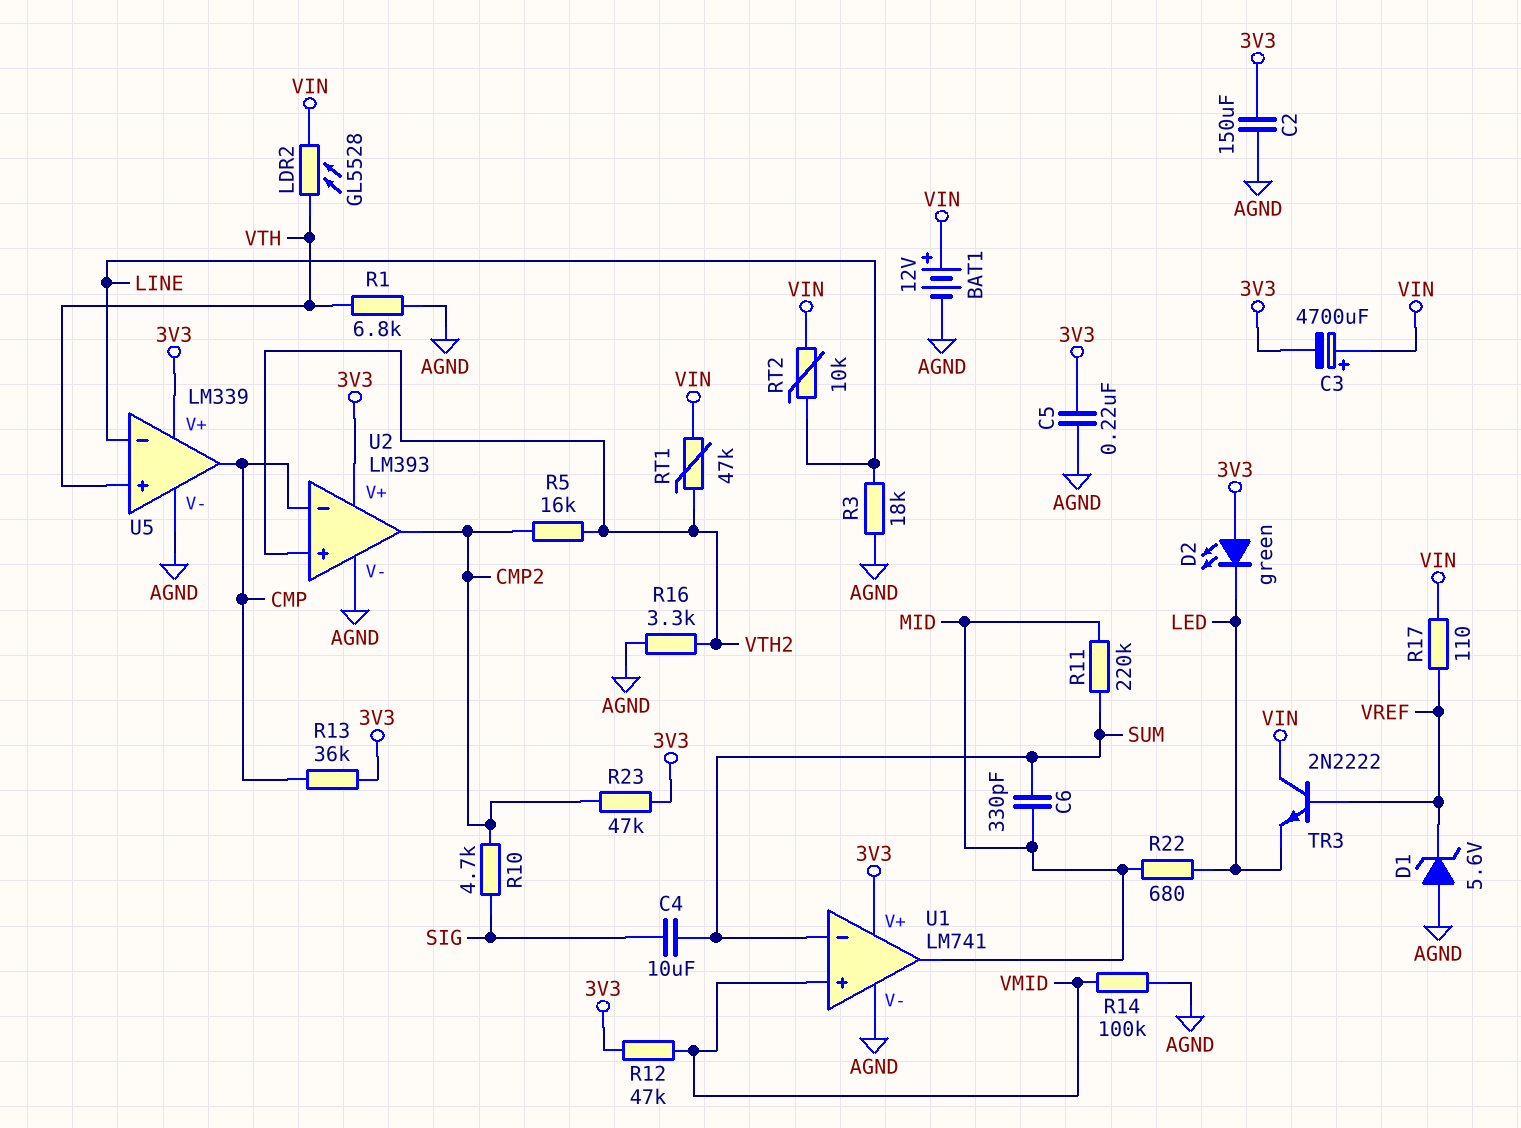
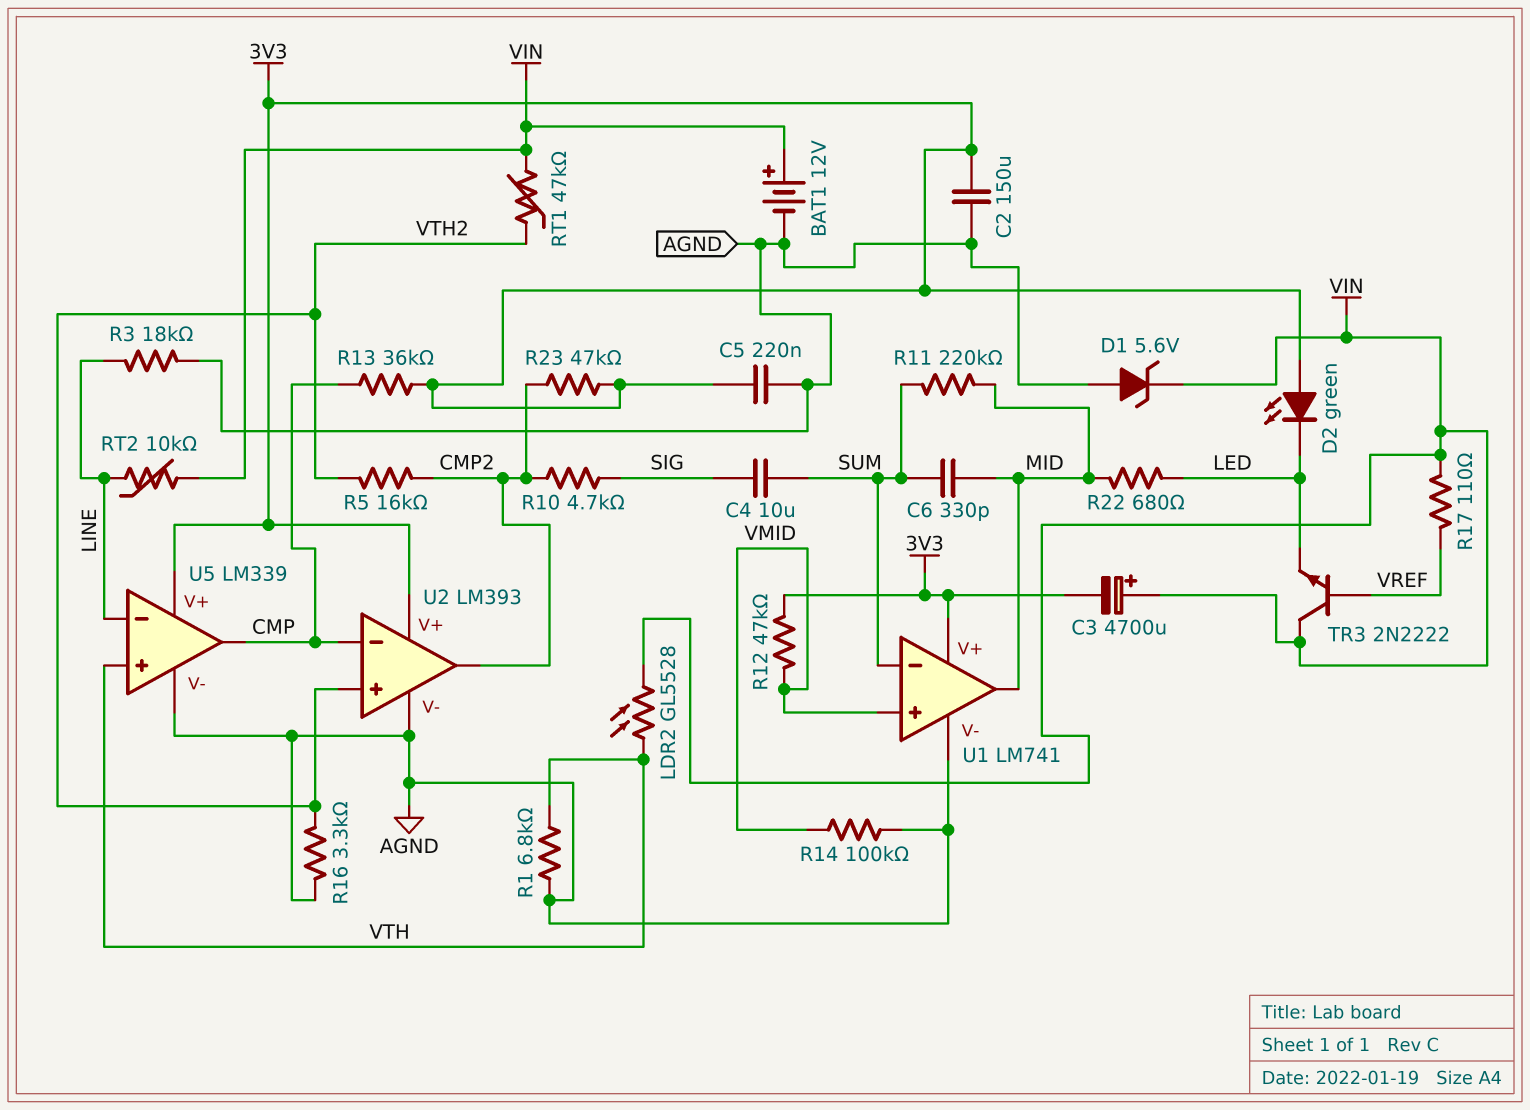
D1: zener 5.6V (A AGND, K VREF) -> zener 5.6V (A AGND, K VIN)

